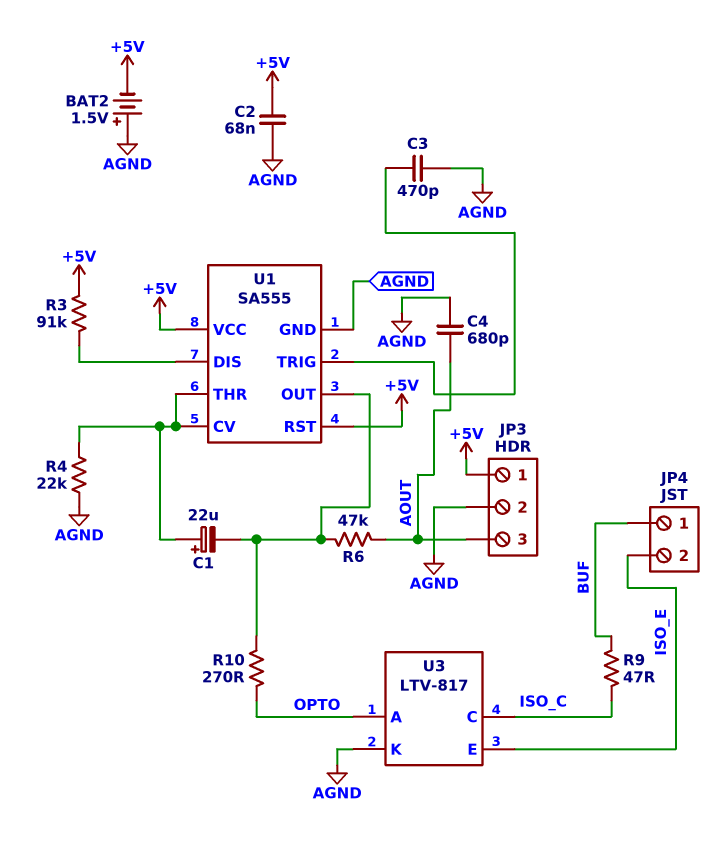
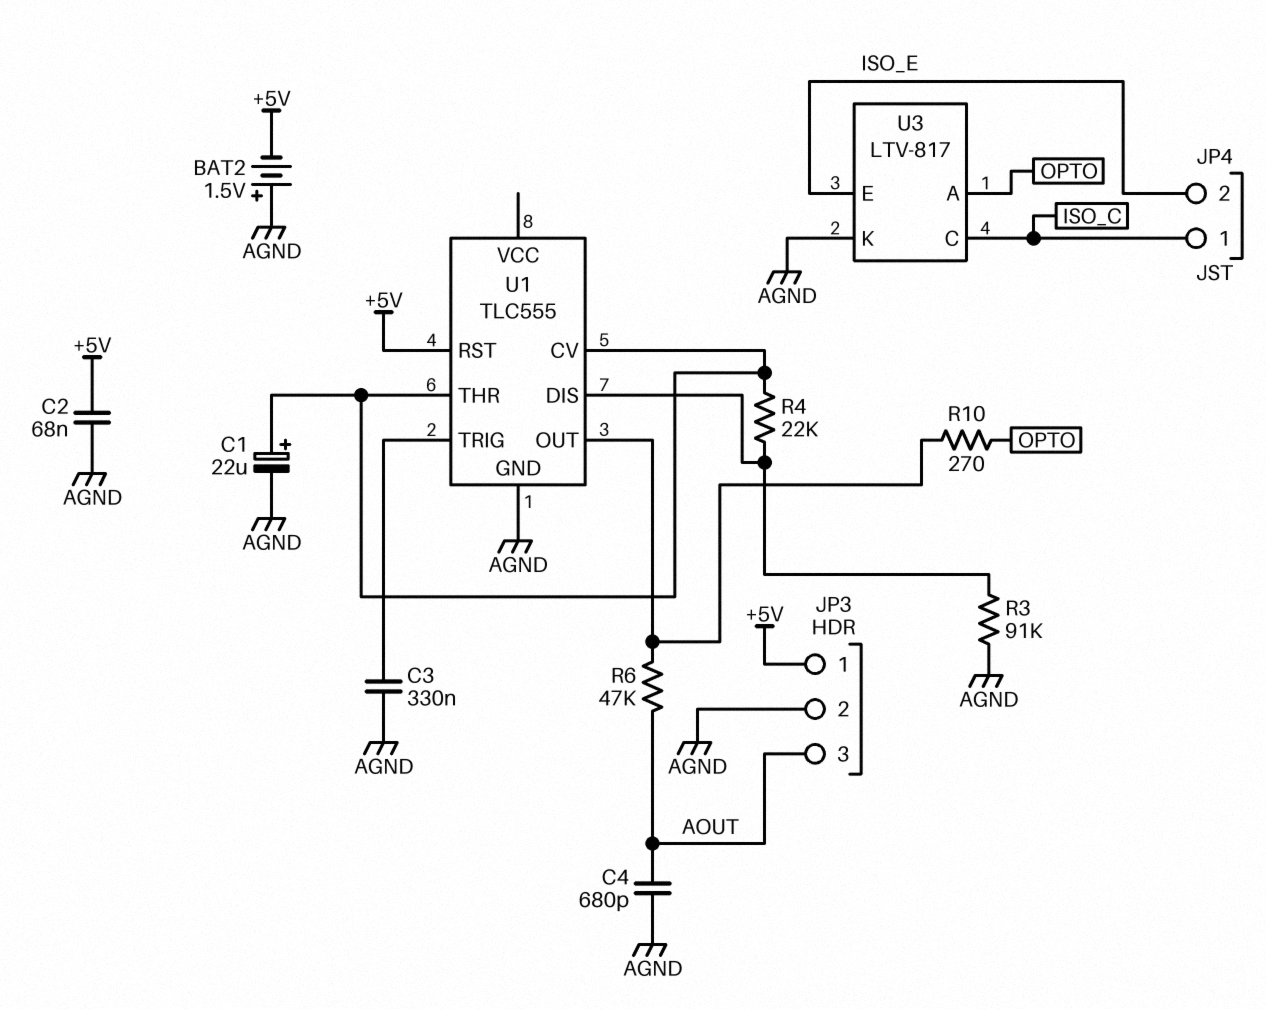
C1: 22uF (plus U1/CV, minus U1/OUT) -> 22uF (plus U1/CV, minus AGND)
C3: 470pF (AGND, U1/TRIG) -> 330nF (AGND, U1/TRIG)
JP4 pin 1: BUF -> ISO_C
R3: 91k (+5V, U1/DIS) -> 91k (AGND, U1/DIS)
R4: 22k (AGND, U1/CV) -> 22k (U1/CV, U1/DIS)
R9: 47 (BUF, ISO_C) -> none
U1: SA555 -> TLC555
U1 pin VCC: +5V -> none

